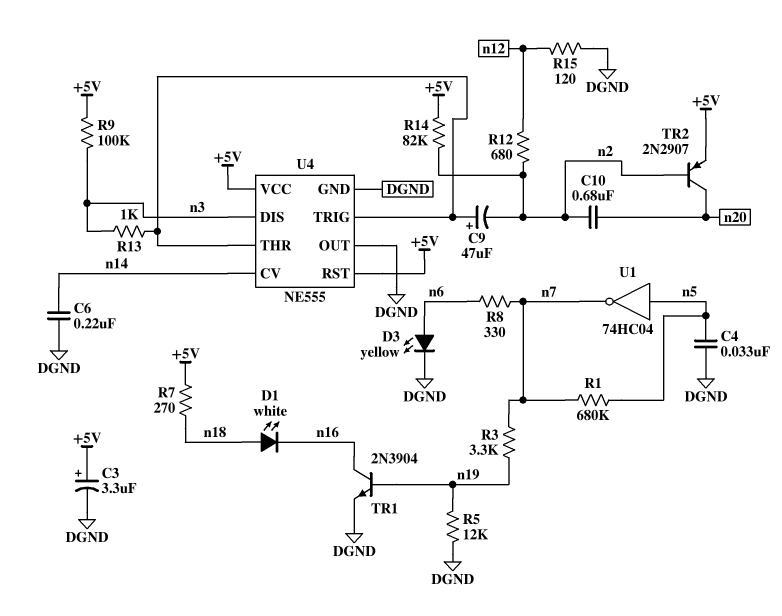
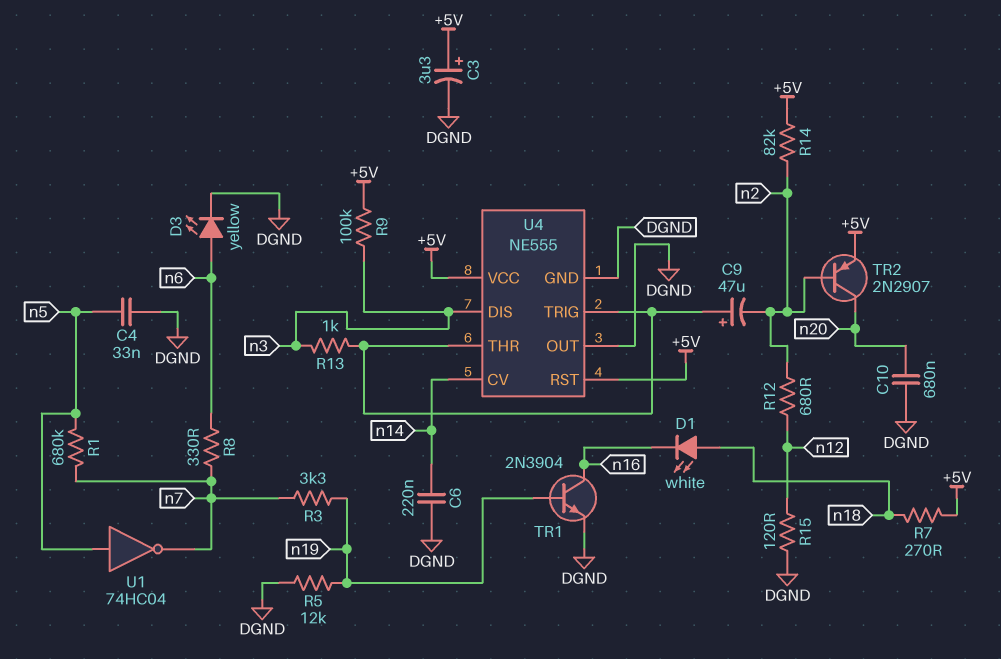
C10: 680nF (n2, n20) -> 680nF (DGND, n20)

